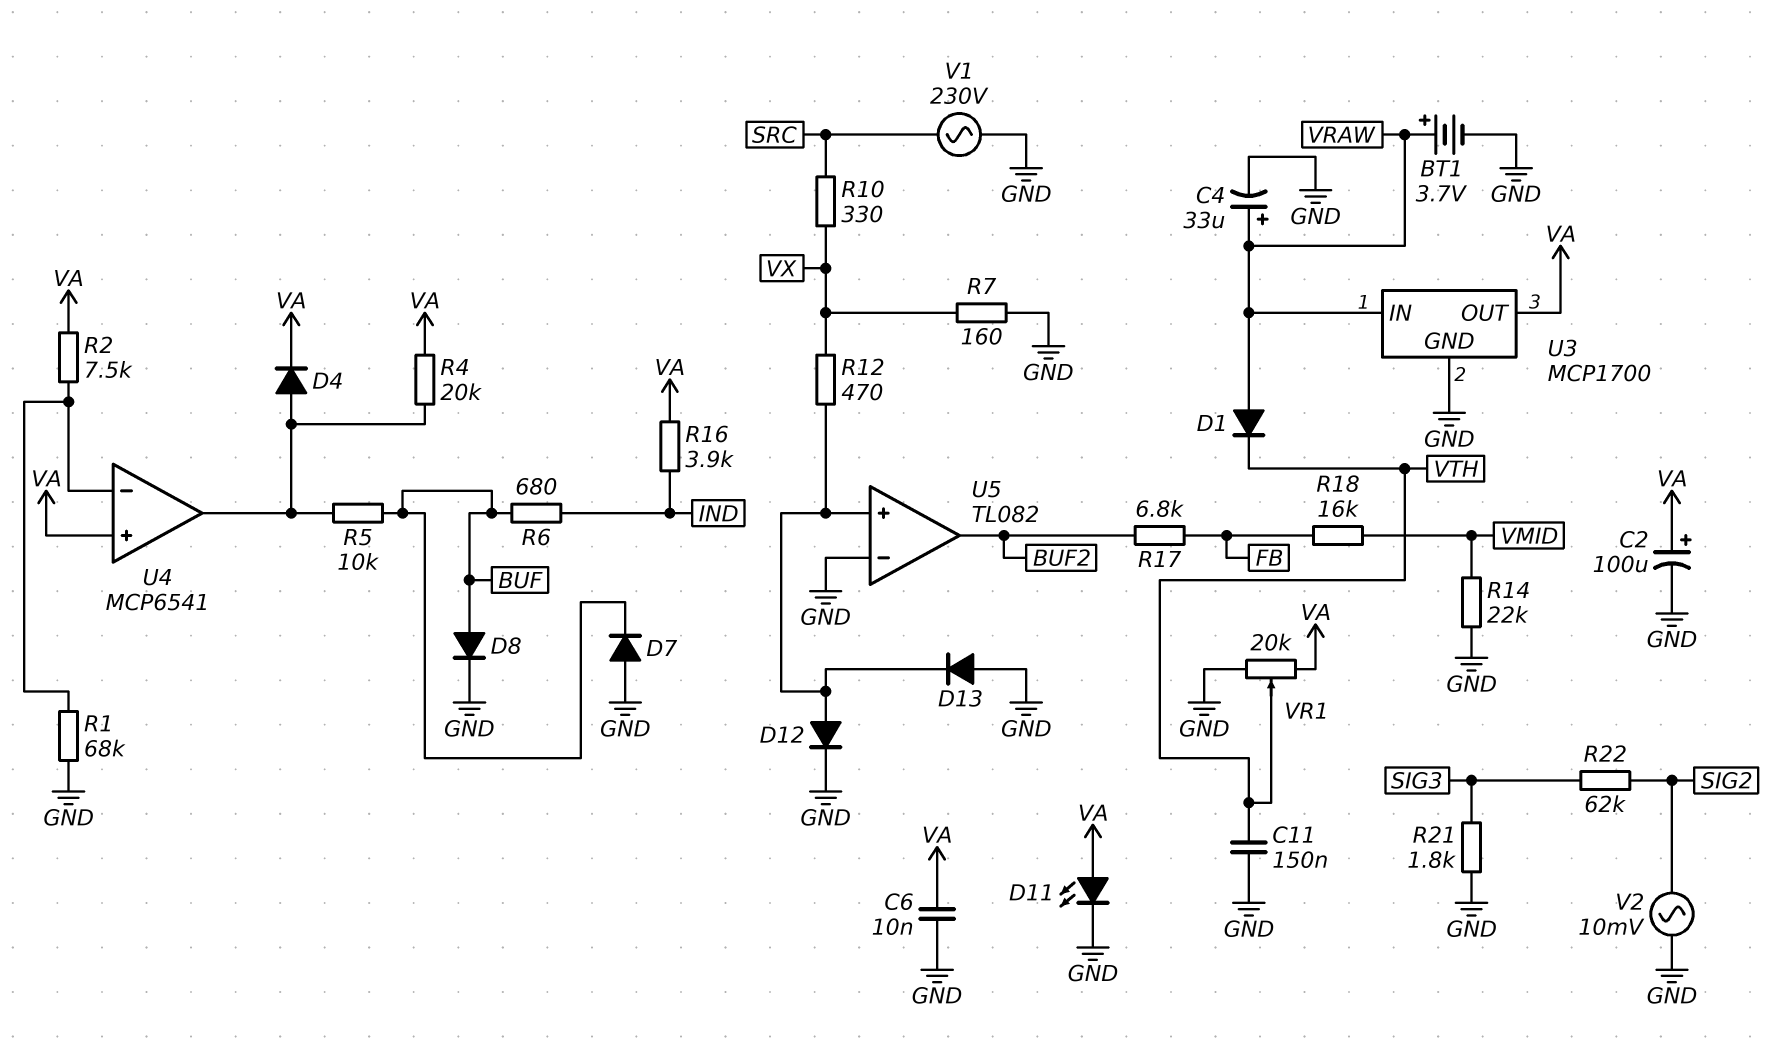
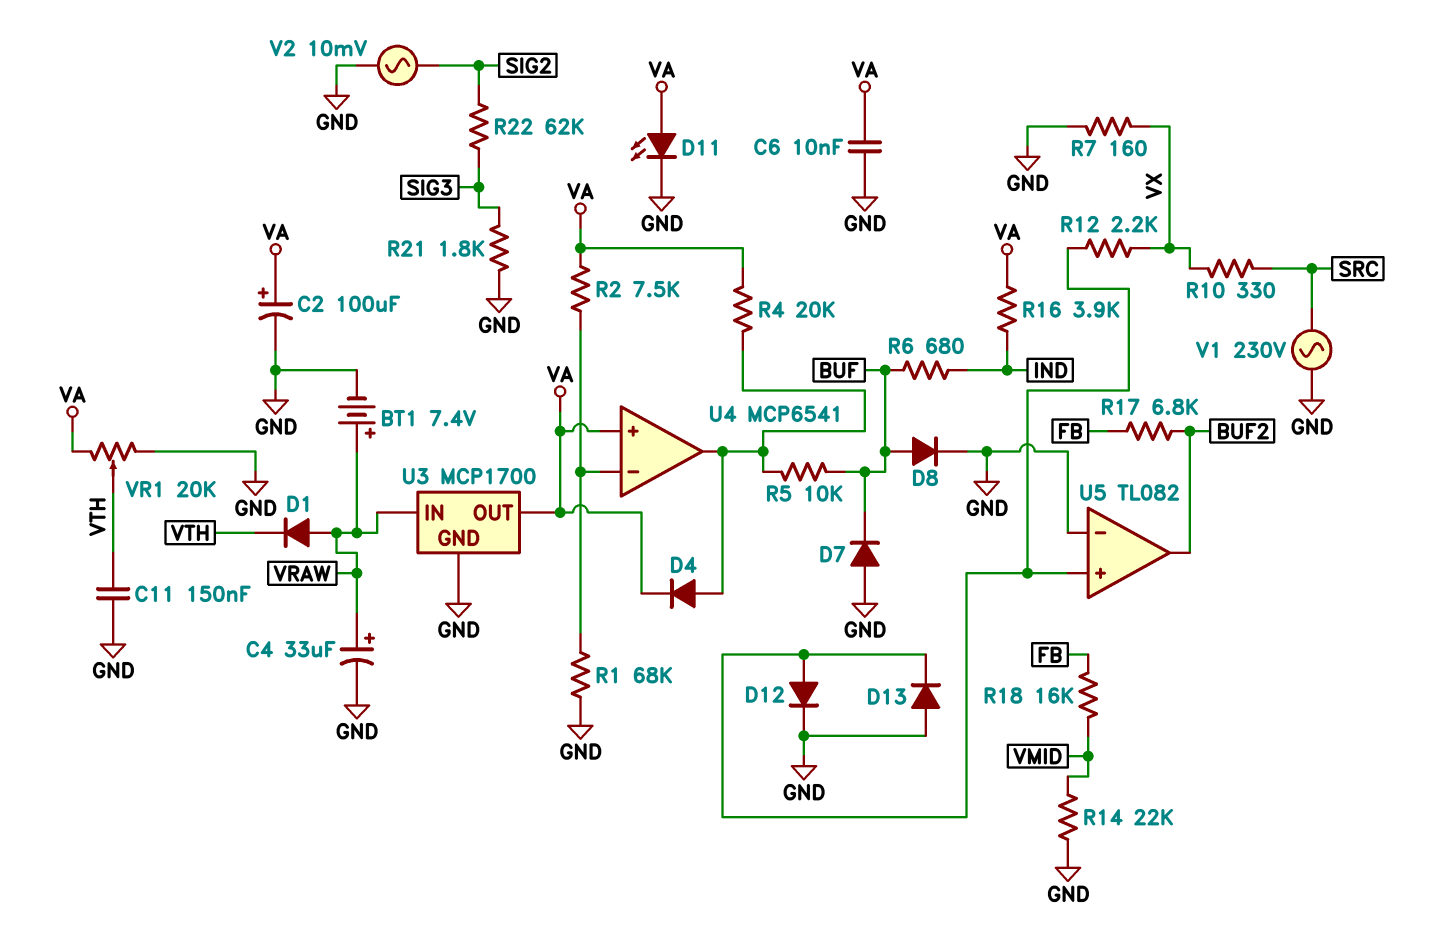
BT1: 3.7V (plus VRAW, minus GND) -> 7.4V (plus VRAW, minus GND)
R12: 470 (U5/in+, VX) -> 2.2k (U5/in+, VX)

